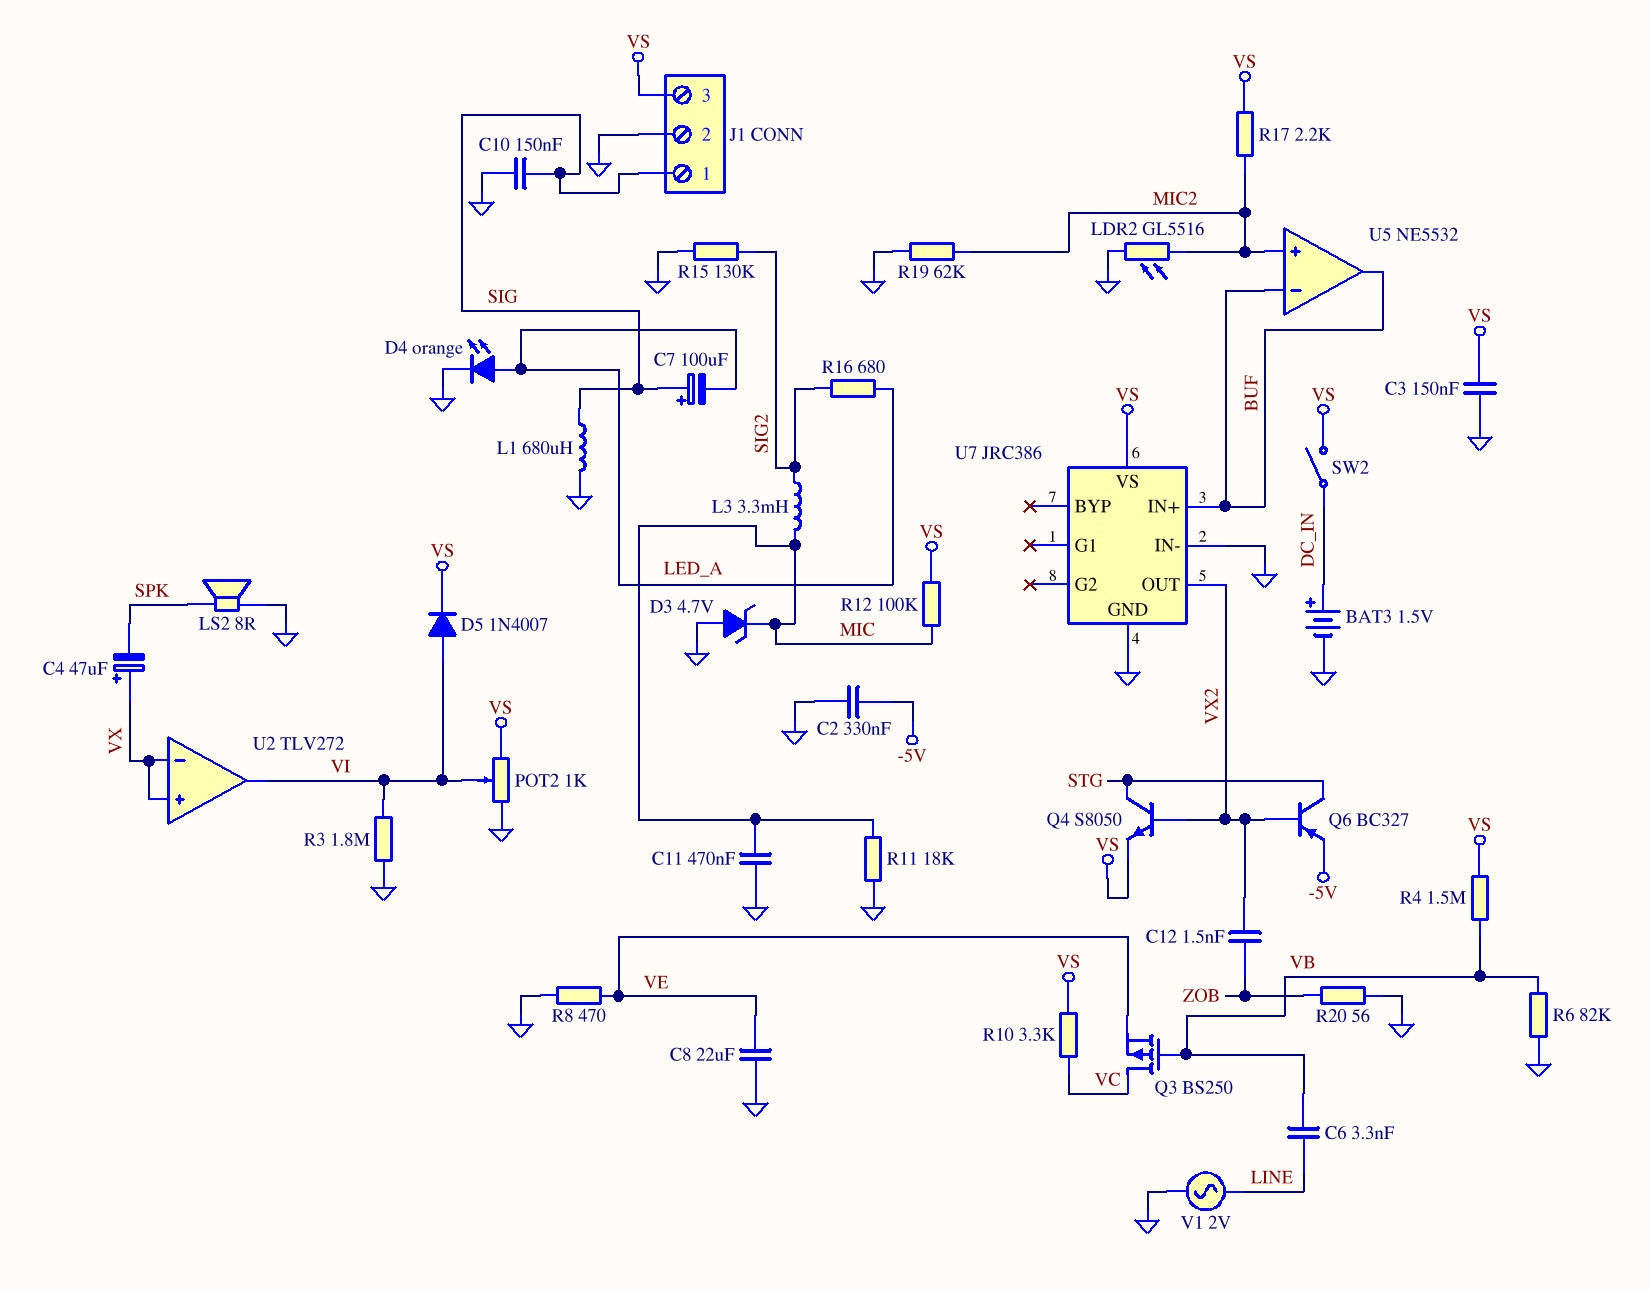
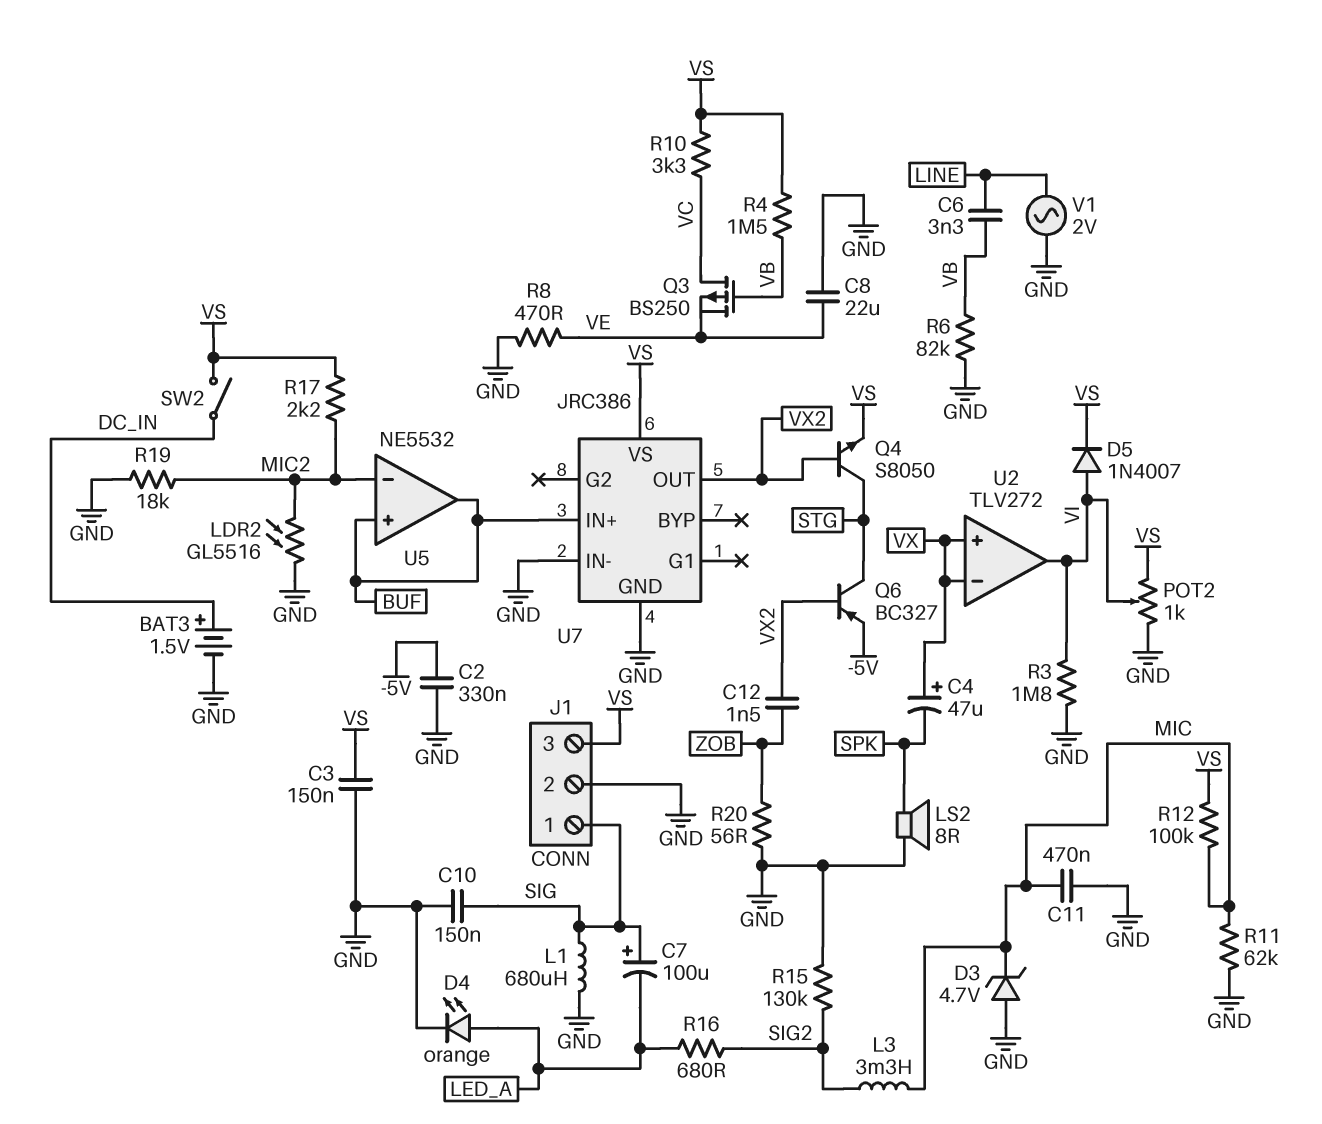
R11: 18k (GND, MIC) -> 62k (GND, MIC)
R19: 62k (GND, MIC2) -> 18k (GND, MIC2)
U5 pin in+: MIC2 -> BUF
U5 pin in-: BUF -> MIC2

